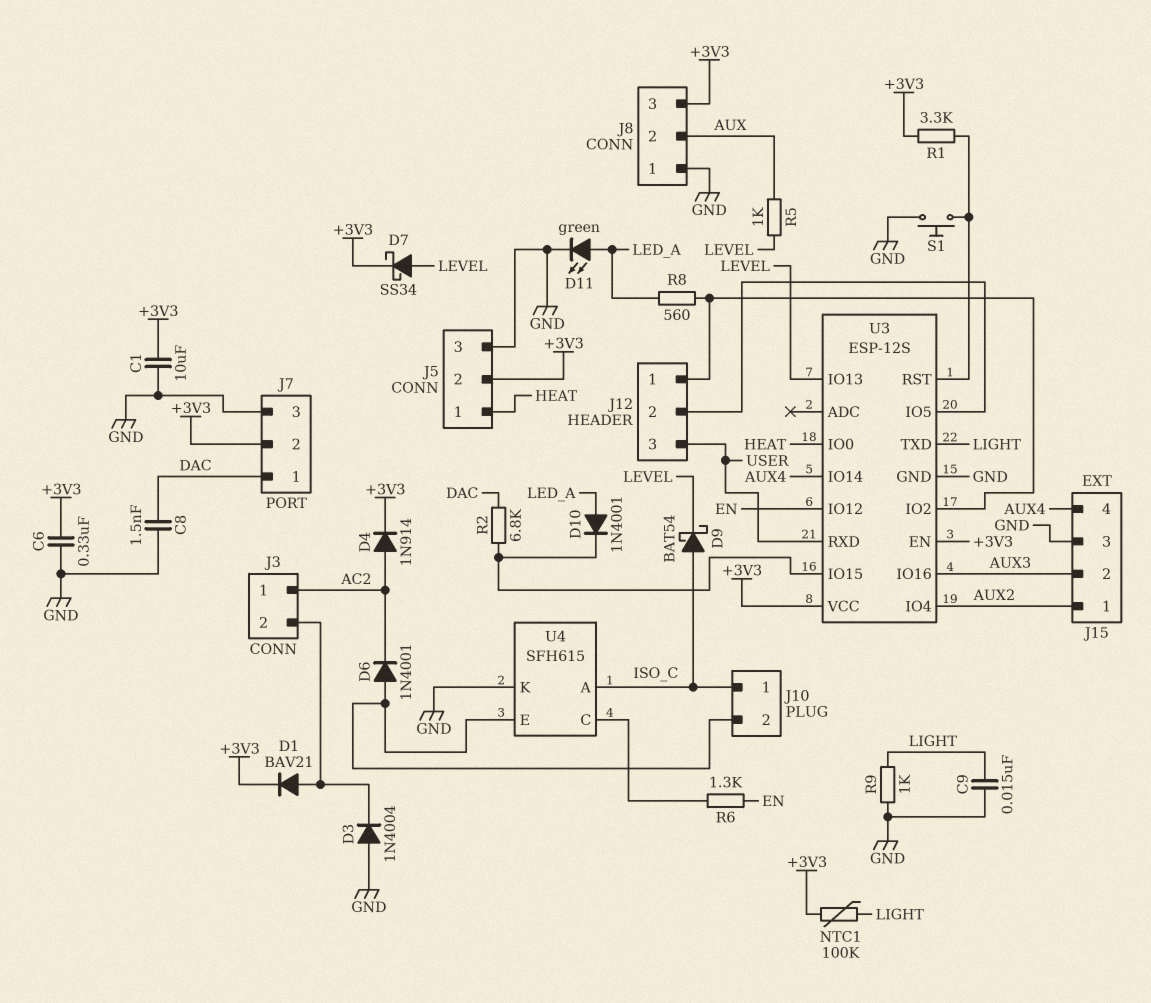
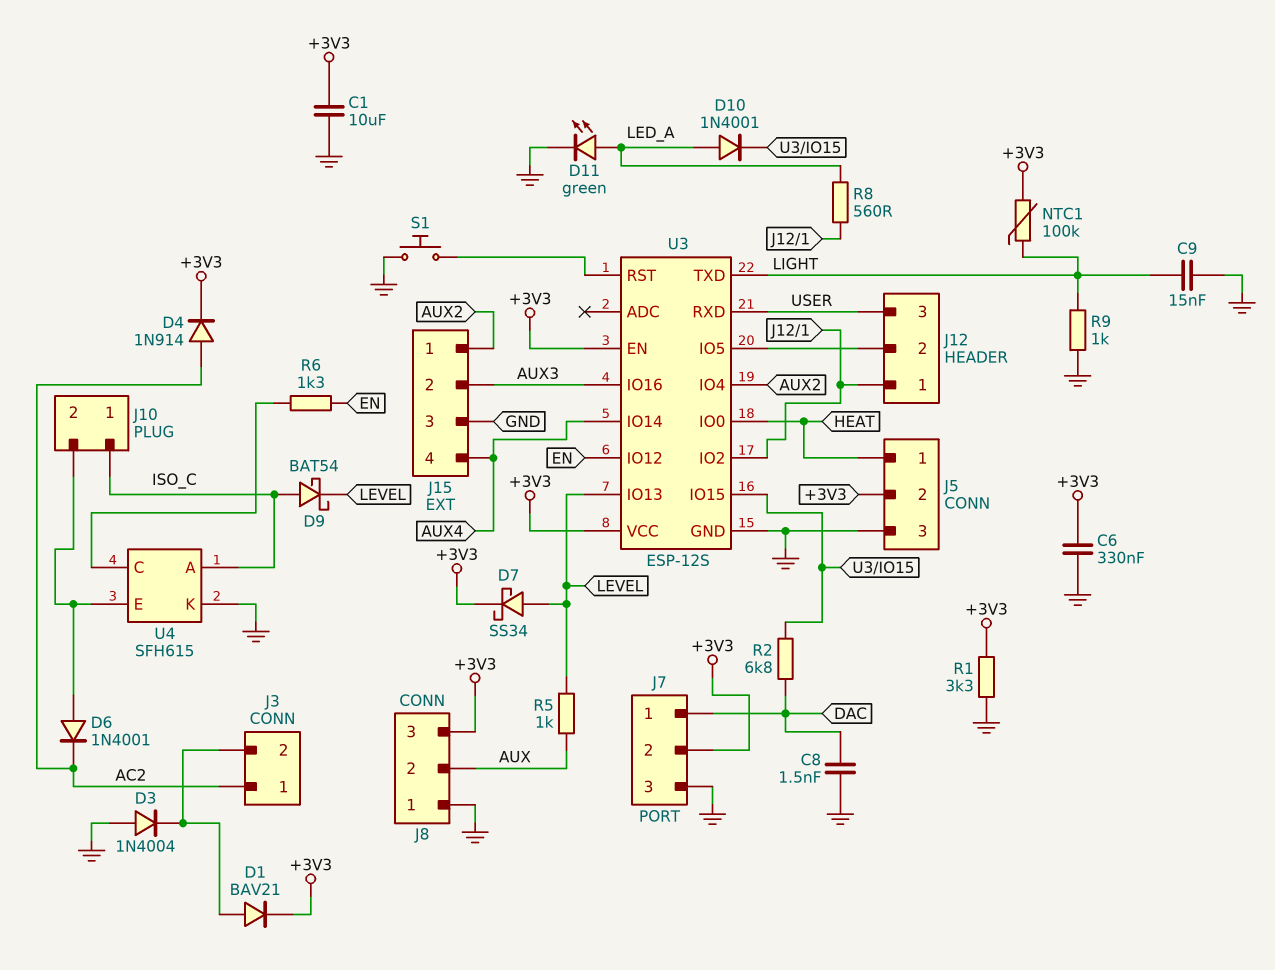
R1: 3.3k (+3V3, U3/RST) -> 3.3k (+3V3, GND)

